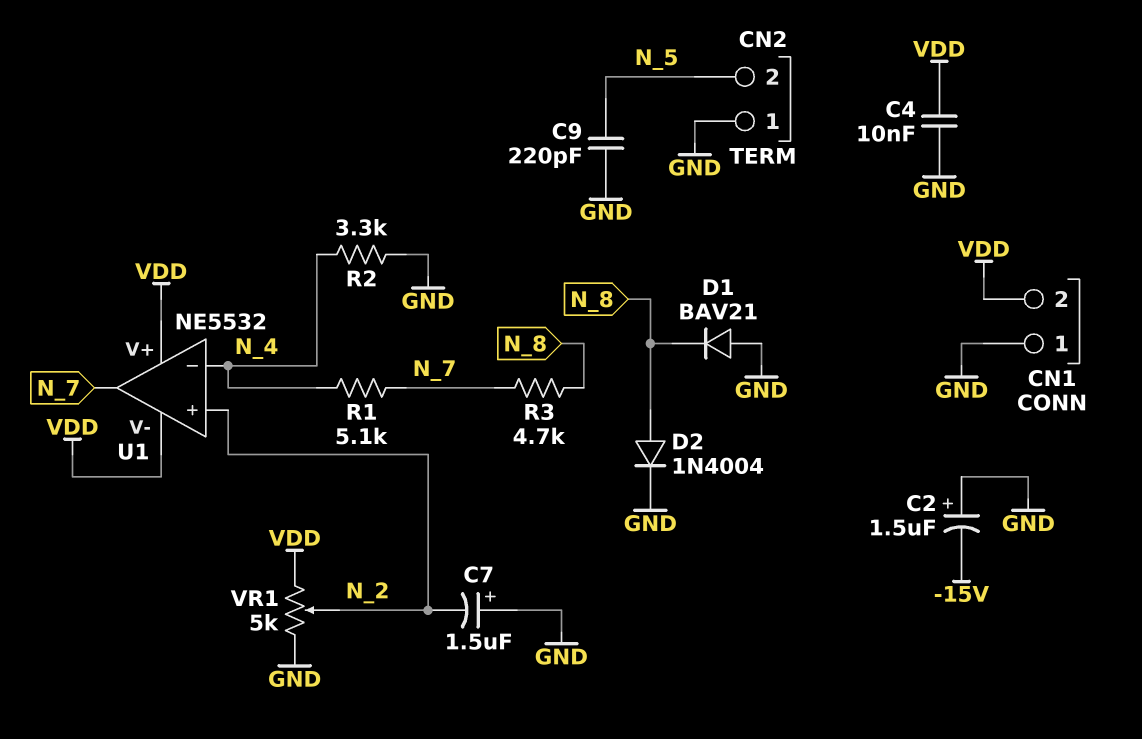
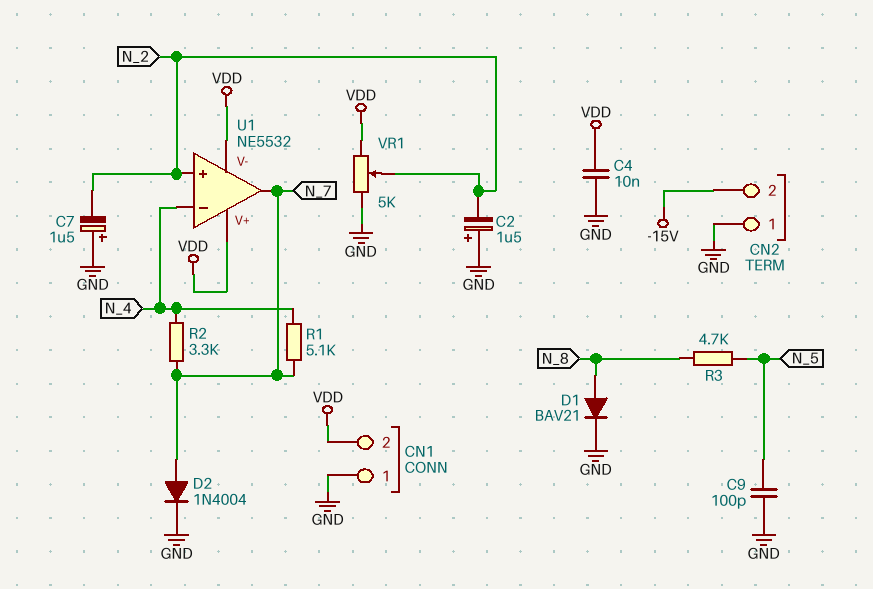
C2: 1.5uF (plus GND, minus -15V) -> 1.5uF (plus GND, minus N_2)
C9: 220pF (GND, N_5) -> 100pF (GND, N_5)
CN2 pin 2: N_5 -> -15V
D1: diode BAV21 (A GND, K N_8) -> diode BAV21 (A N_8, K GND)
D2: diode 1N4004 (A N_8, K GND) -> diode 1N4004 (A N_7, K GND)
R2: 3.3k (GND, N_4) -> 3.3k (N_4, N_7)
R3: 4.7k (N_7, N_8) -> 4.7k (N_5, N_8)

